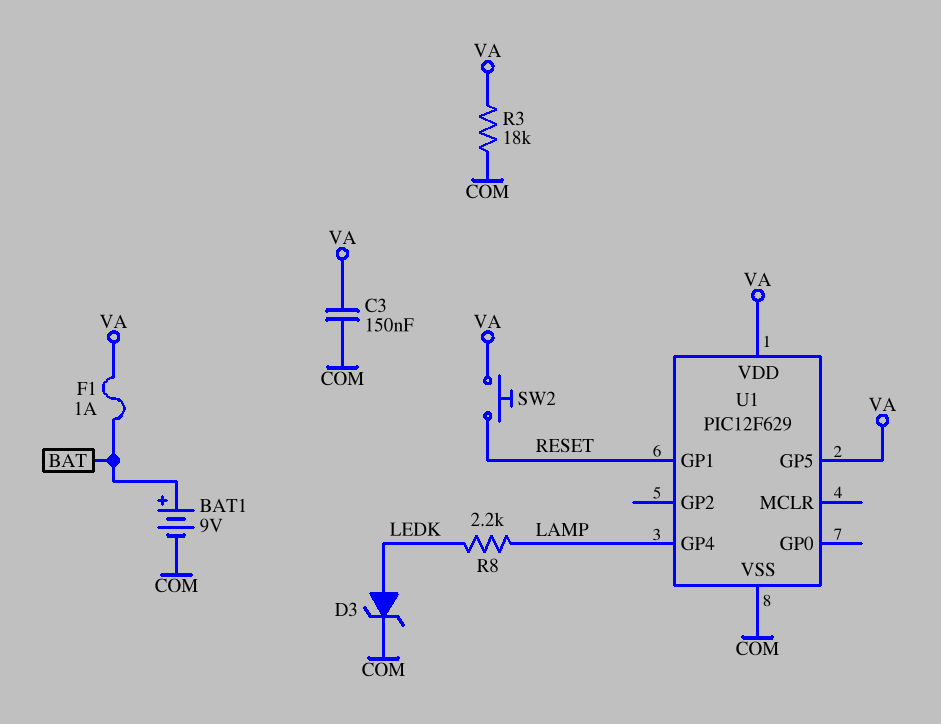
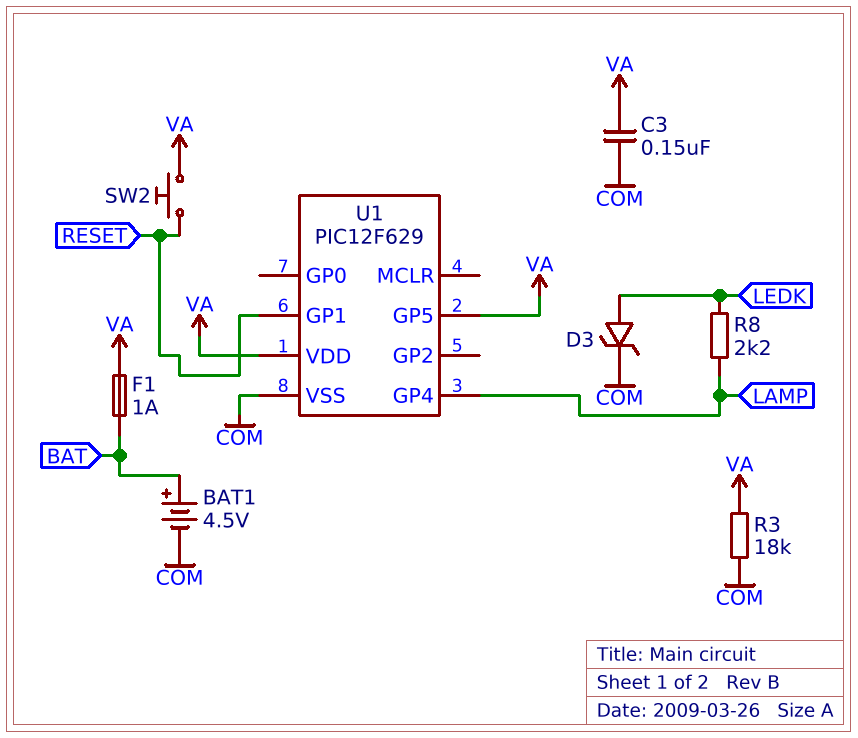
BAT1: 9V (plus BAT, minus COM) -> 4.5V (plus BAT, minus COM)

